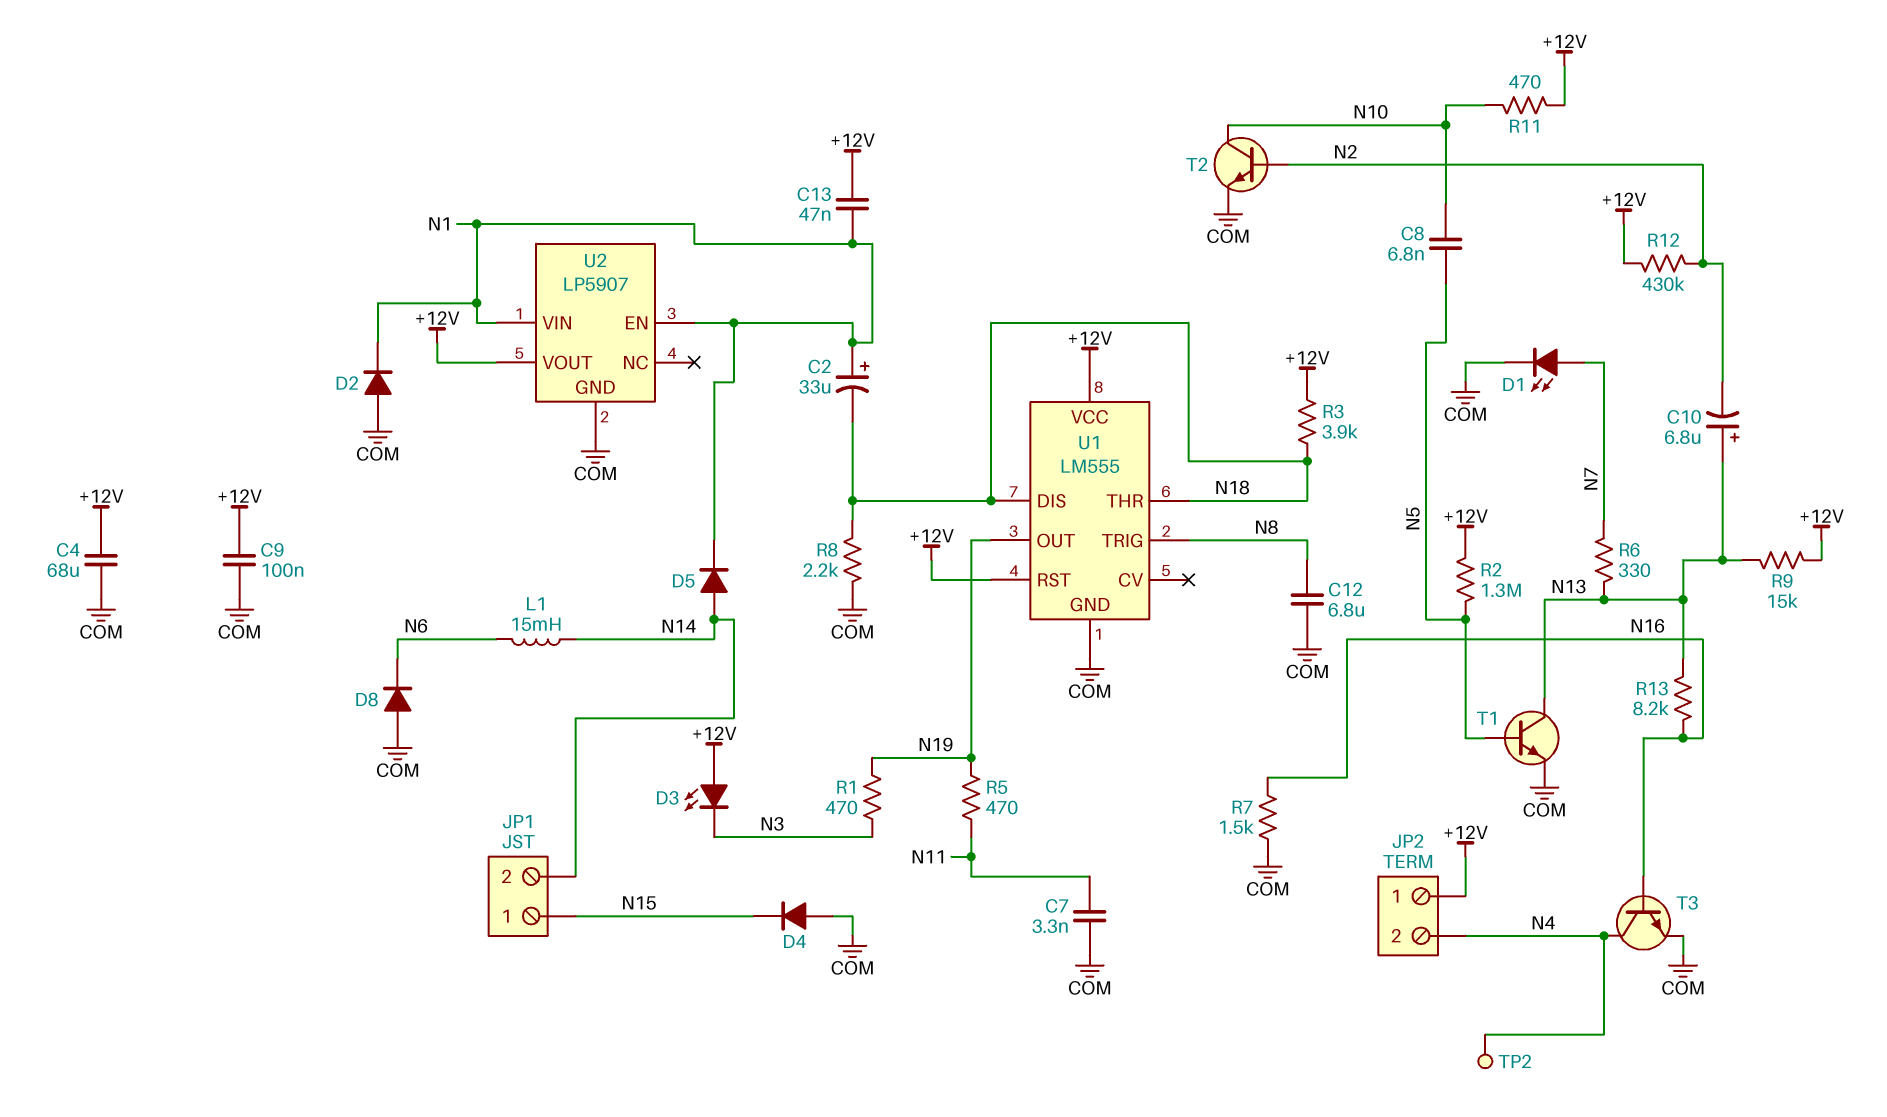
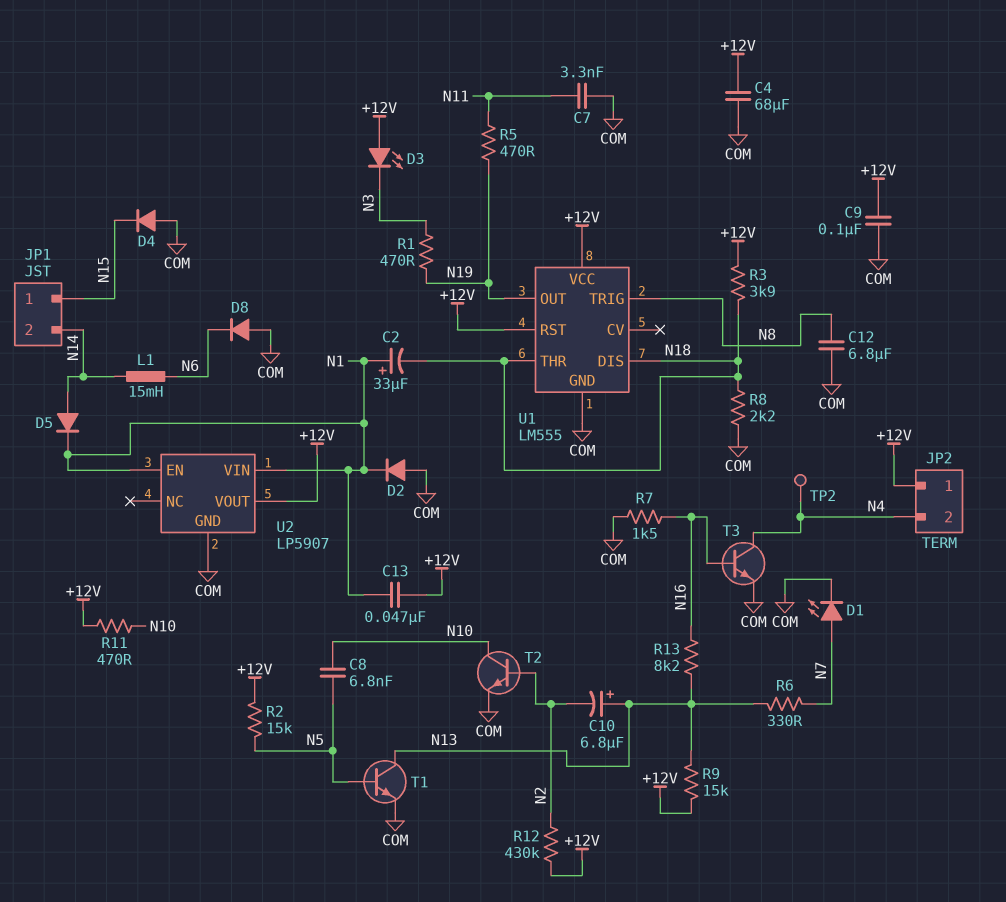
R2: 1.3M (+12V, N5) -> 15k (+12V, N5)

